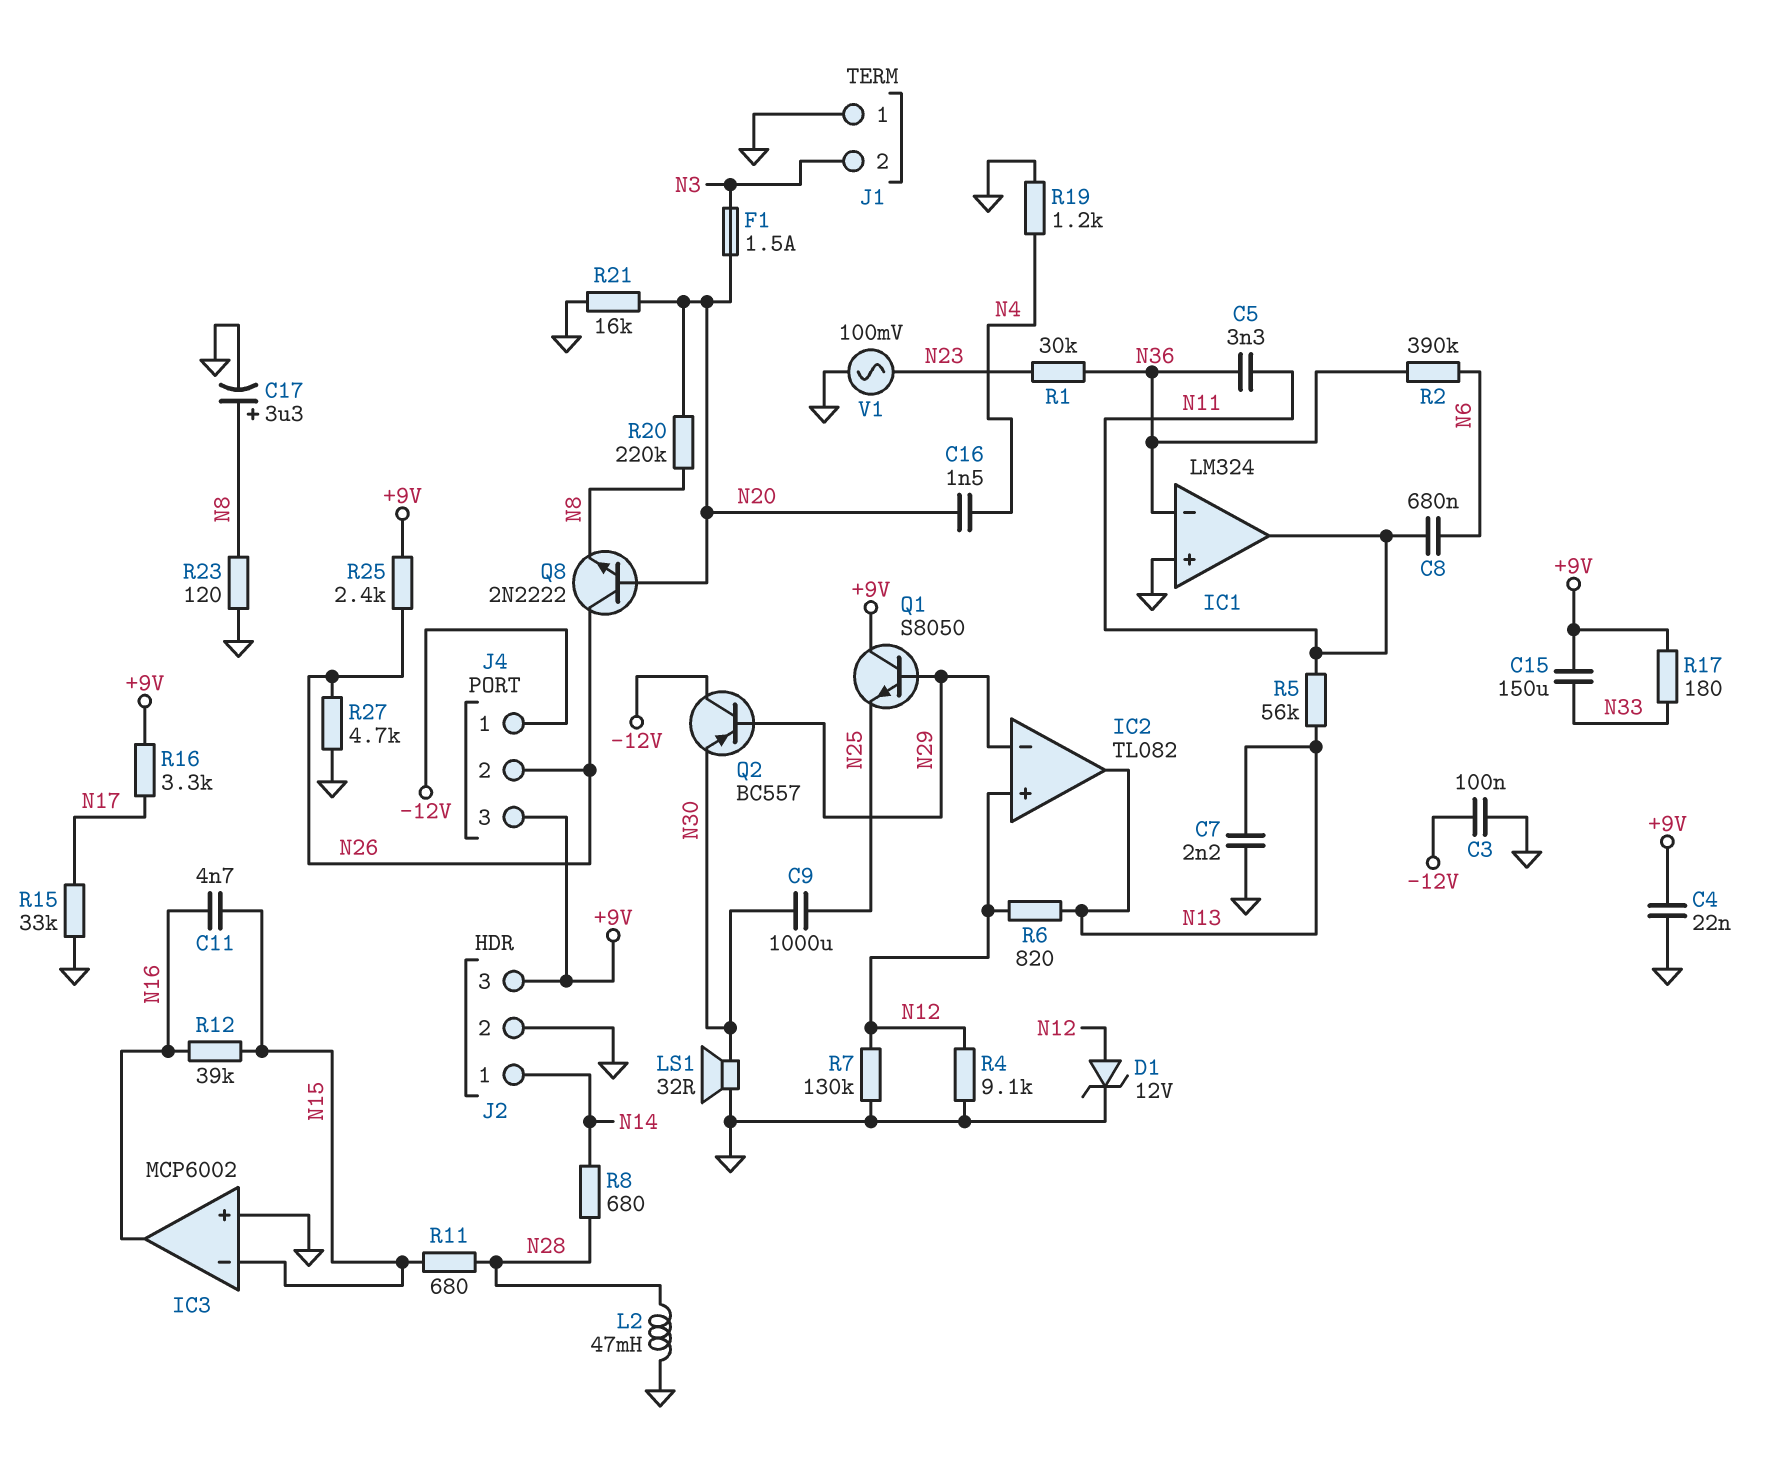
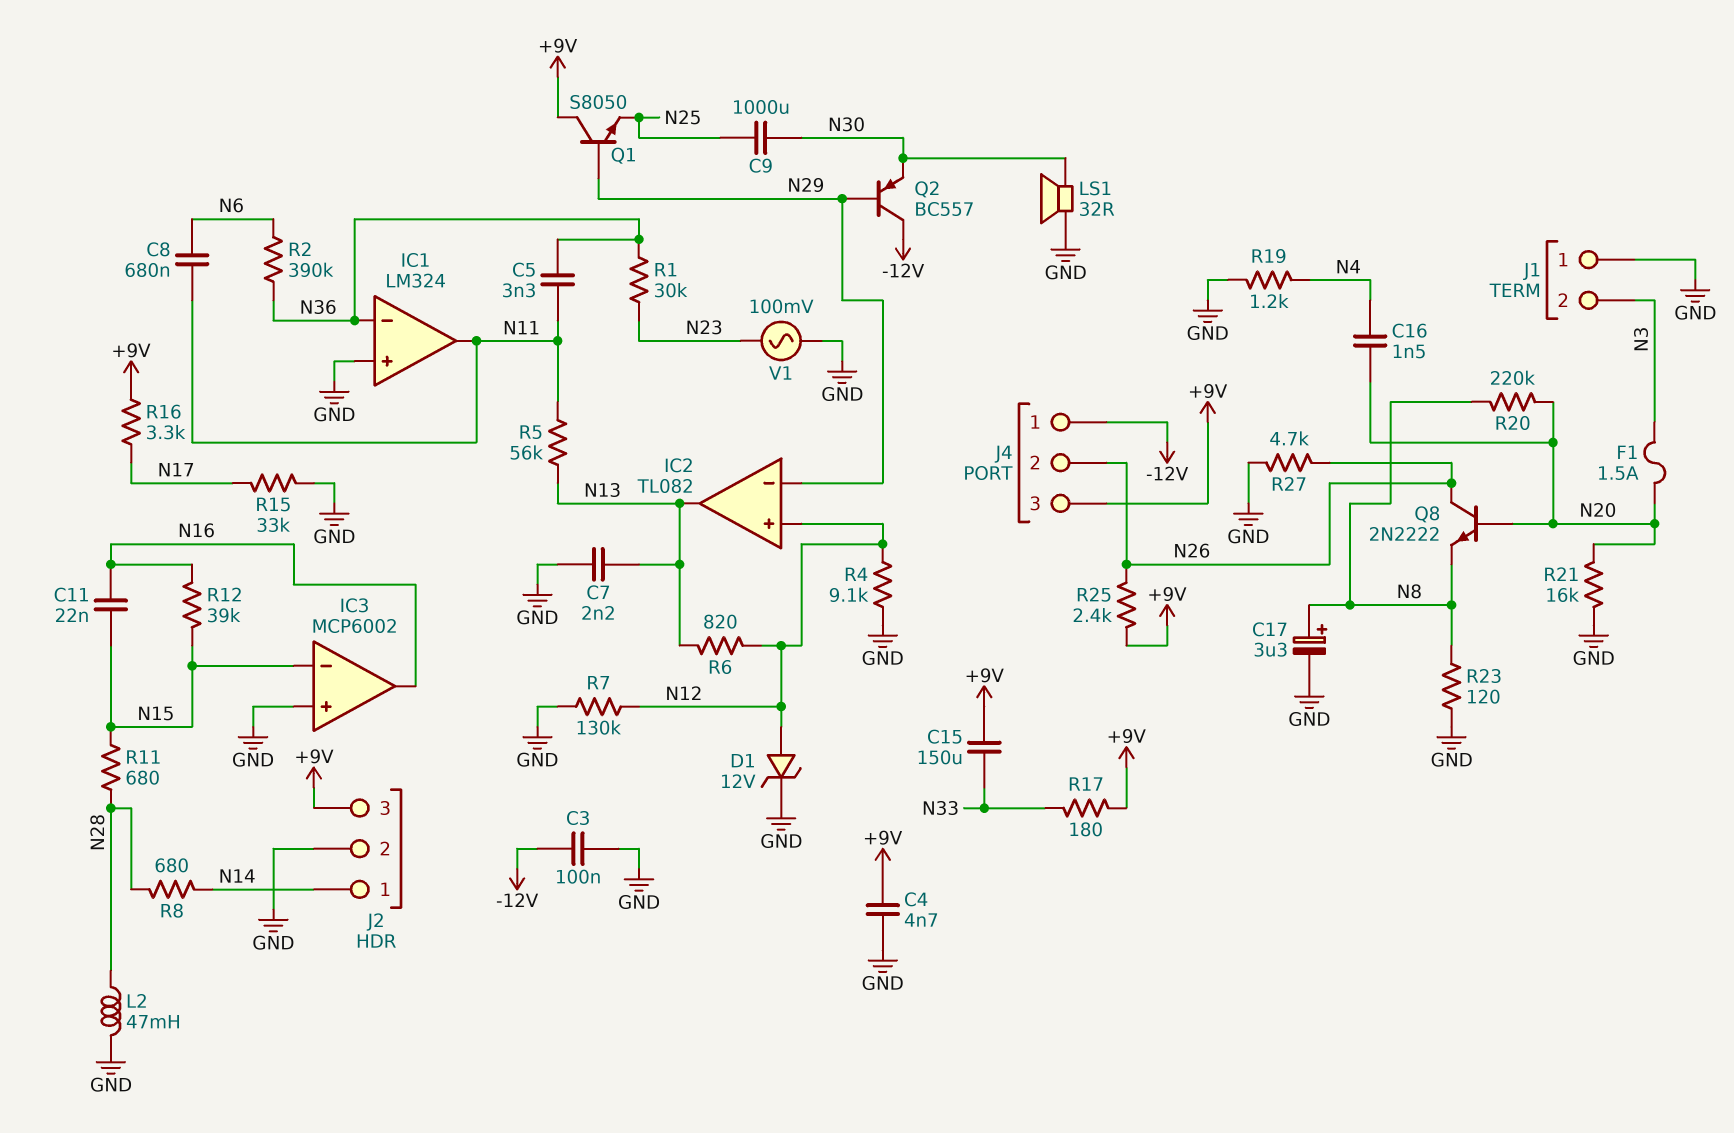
C4: 22nF (+9V, GND) -> 4.7nF (+9V, GND)
C11: 4.7nF (N15, N16) -> 22nF (N15, N16)

